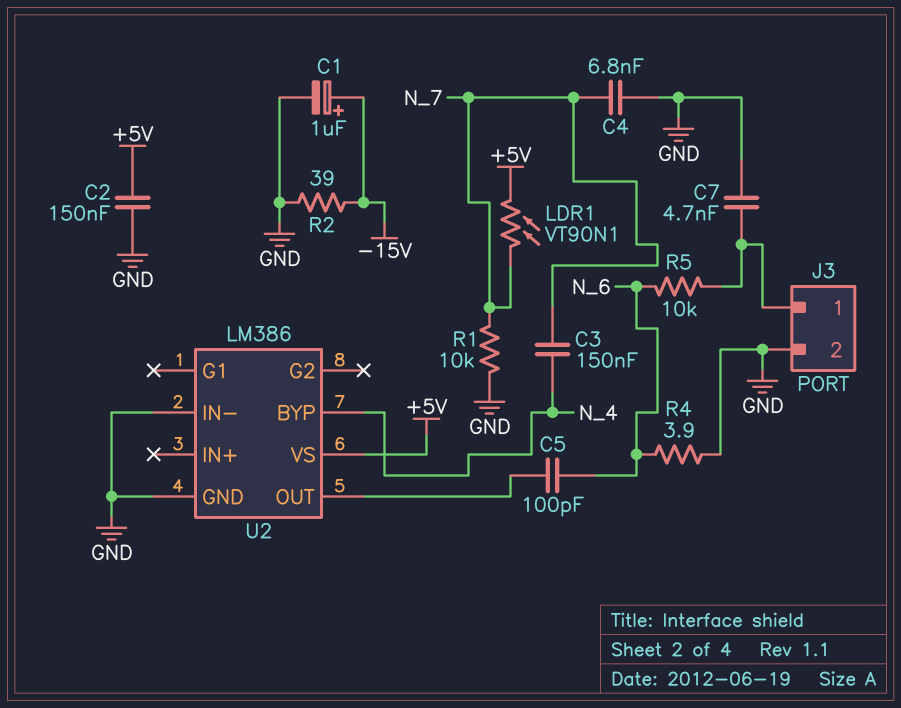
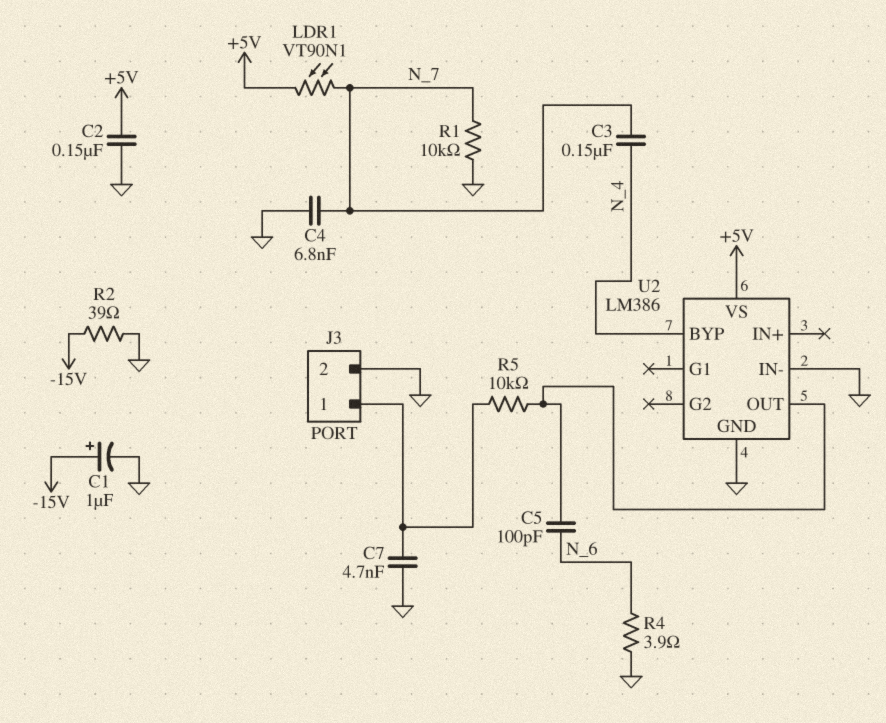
R5: 10k (J3/1, N_6) -> 10k (J3/1, U2/OUT)

